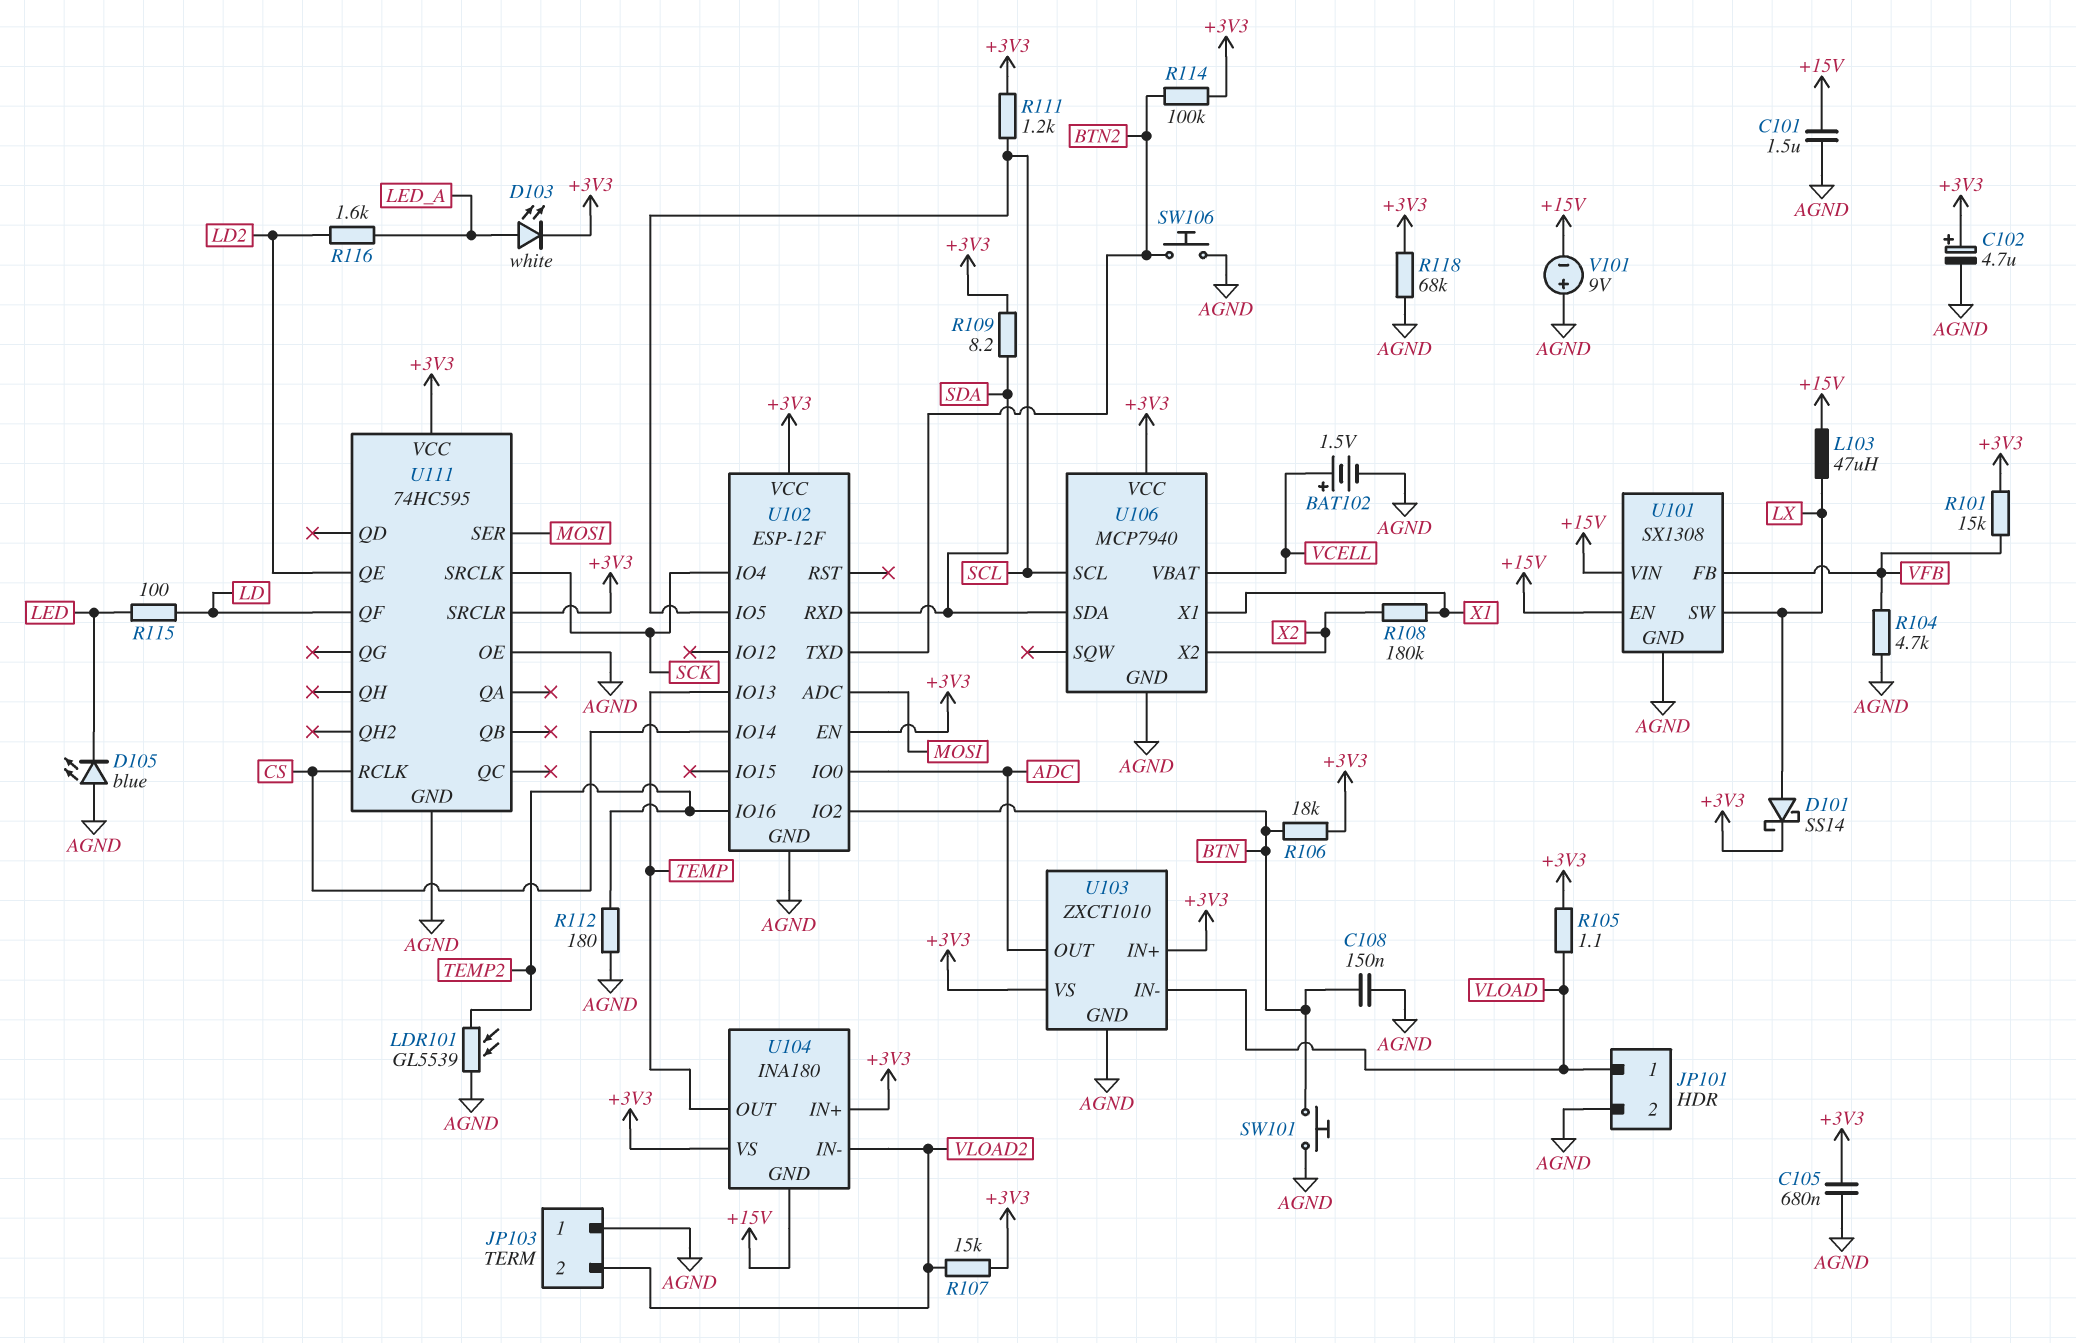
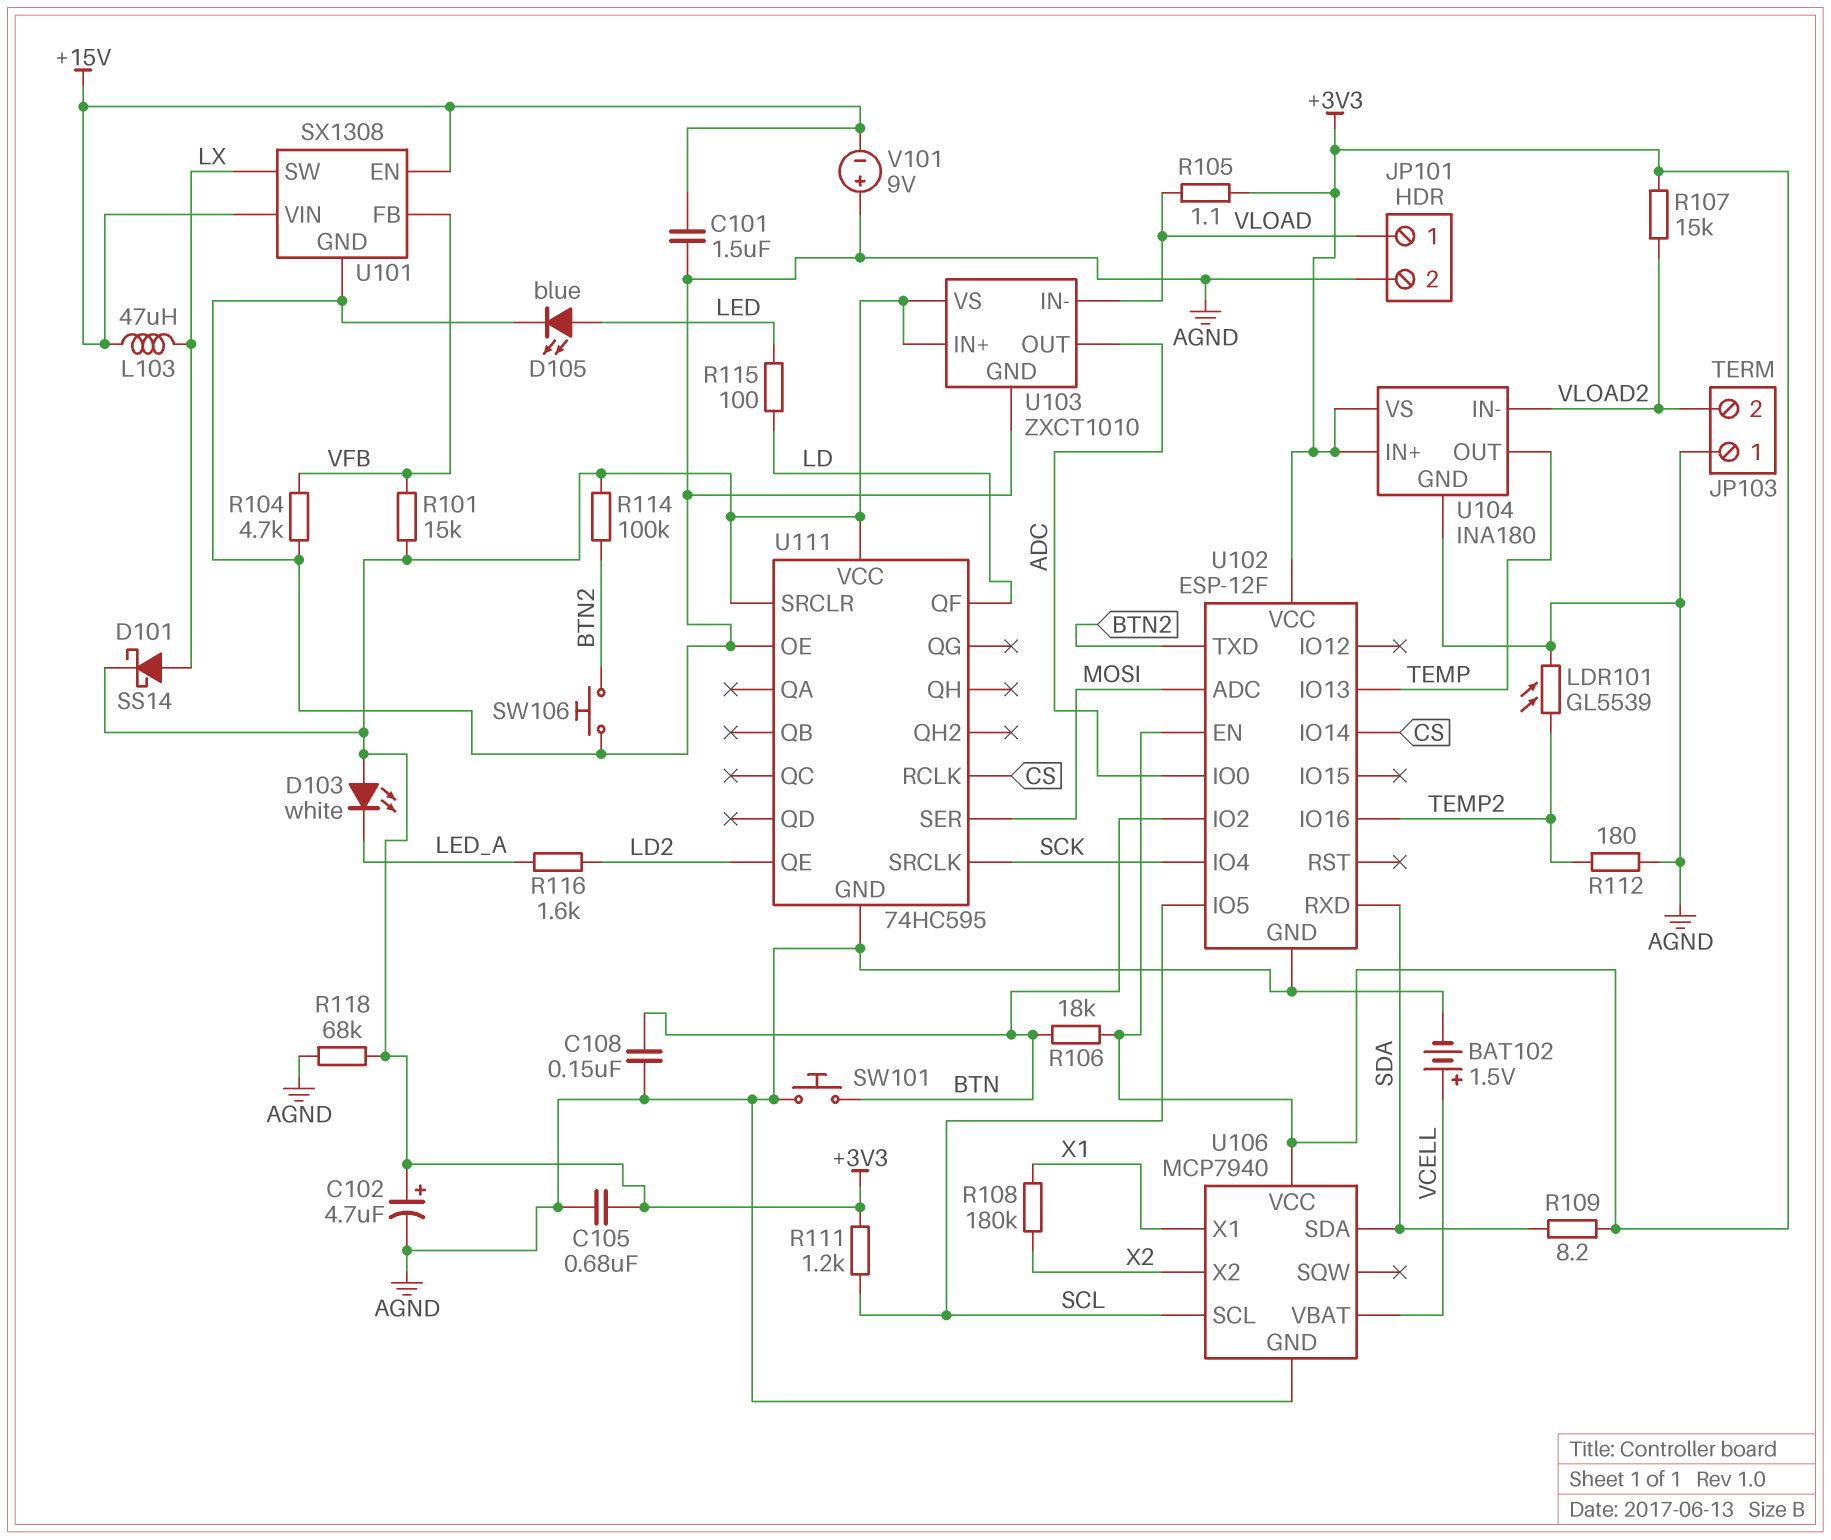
D103: LED white (A LED_A, K +3V3) -> LED white (A +3V3, K LED_A)
D105: LED blue (A AGND, K LED) -> LED blue (A LED, K AGND)
U104 pin GND: +15V -> AGND

